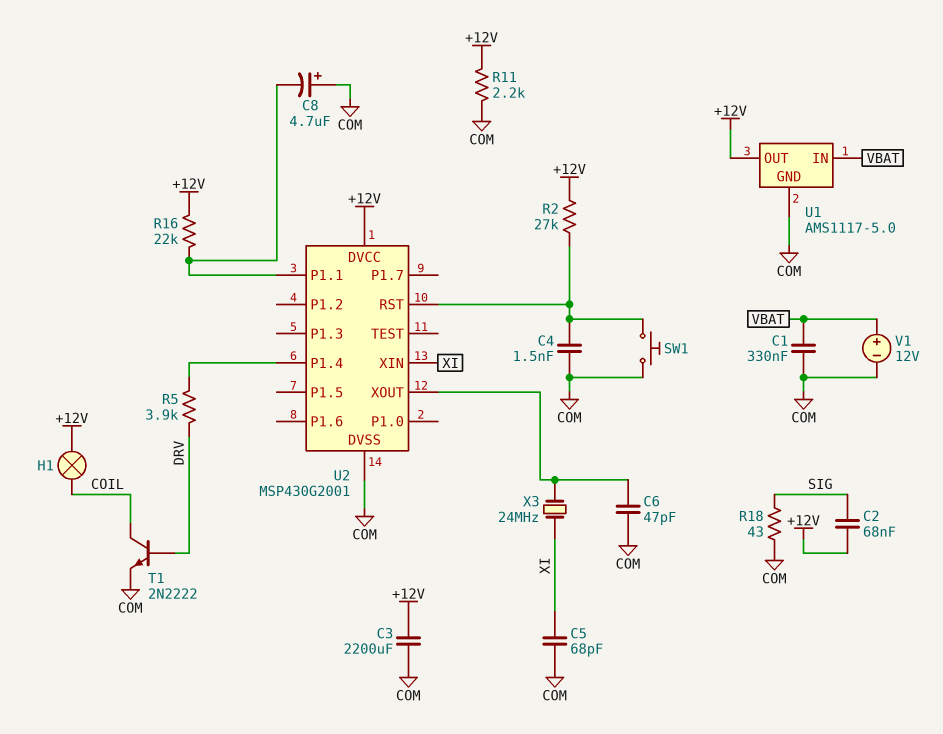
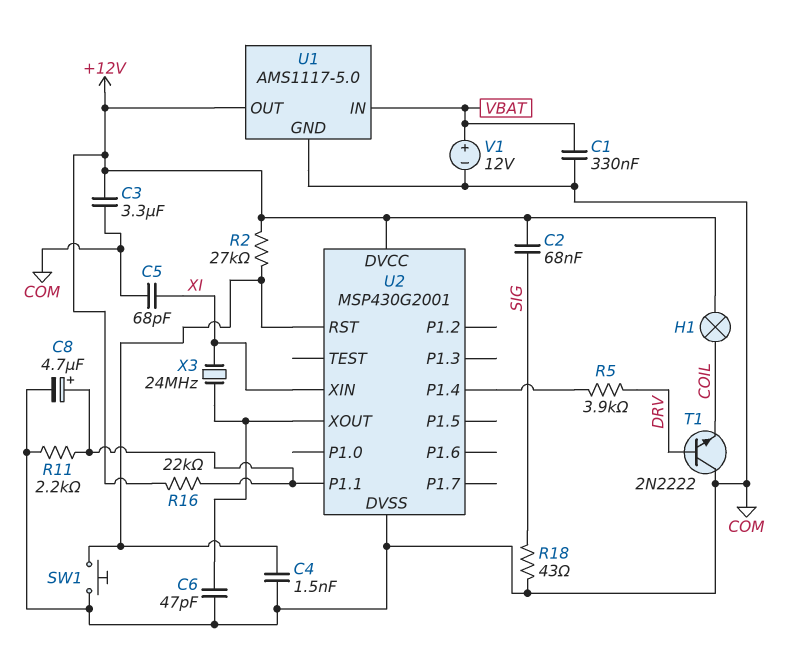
C3: 2200uF (+12V, COM) -> 3.3uF (+12V, COM)
C8: 4.7uF (plus COM, minus U2/P1.1) -> 4.7uF (plus U2/P1.1, minus COM)
R11: 2.2k (+12V, COM) -> 2.2k (COM, U2/P1.1)
T1: NPN 2N2222 (B DRV, C COIL, E COM) -> NPN 2N2222 (B DRV, C COM, E COIL)

